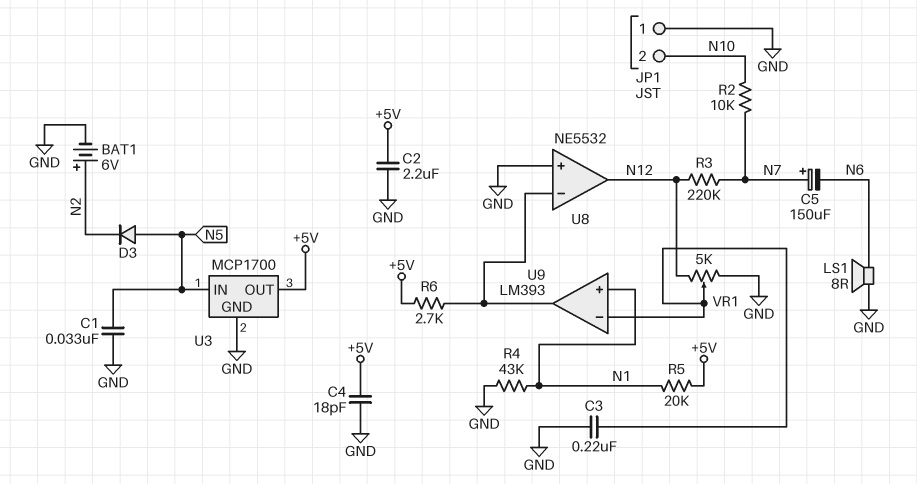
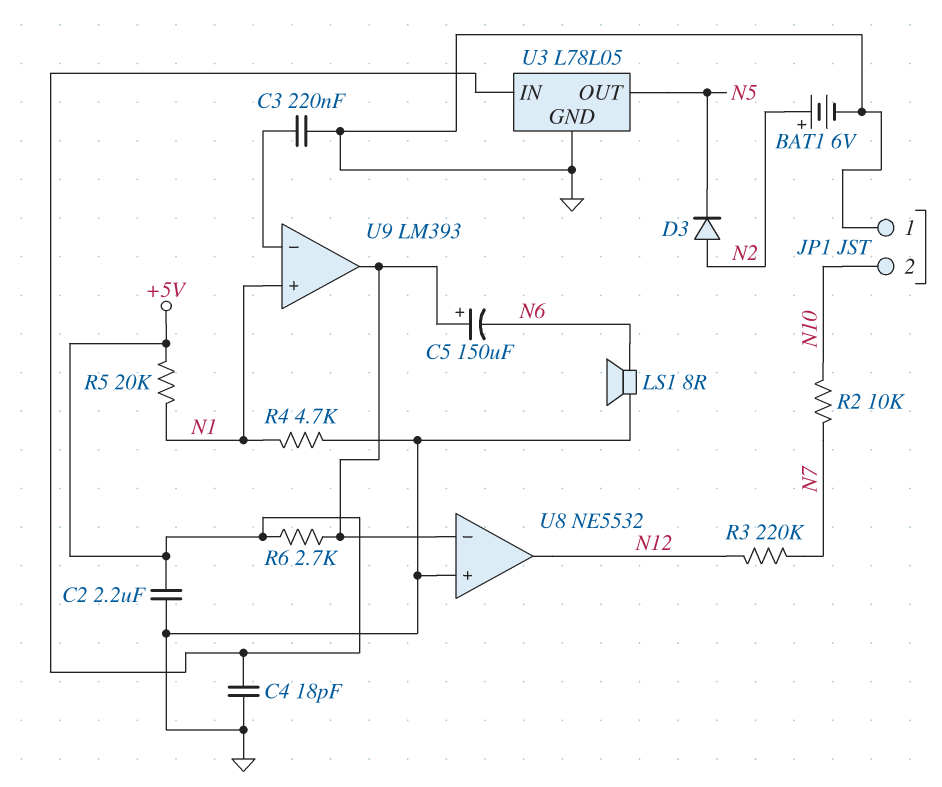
C1: 33nF (GND, N5) -> none
C5: 150uF (plus N7, minus N6) -> 150uF (plus U8/in-, minus N6)
D3: diode (A N5, K N2) -> diode (A N2, K N5)
R4: 43k (GND, N1) -> 4.7k (GND, N1)
U3: MCP1700 -> L78L05
U3 pin IN: N5 -> +5V
U3 pin OUT: +5V -> N5
VR1: 5k (GND, N12, wiper U9/in-) -> none

